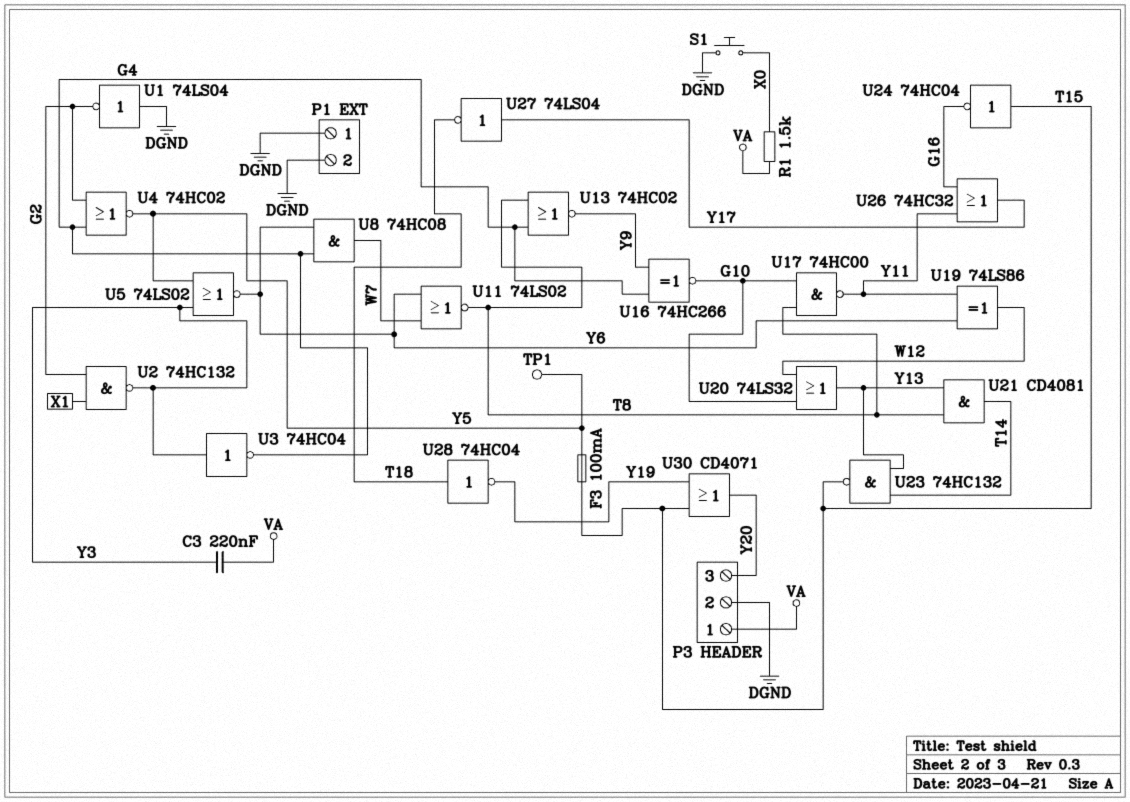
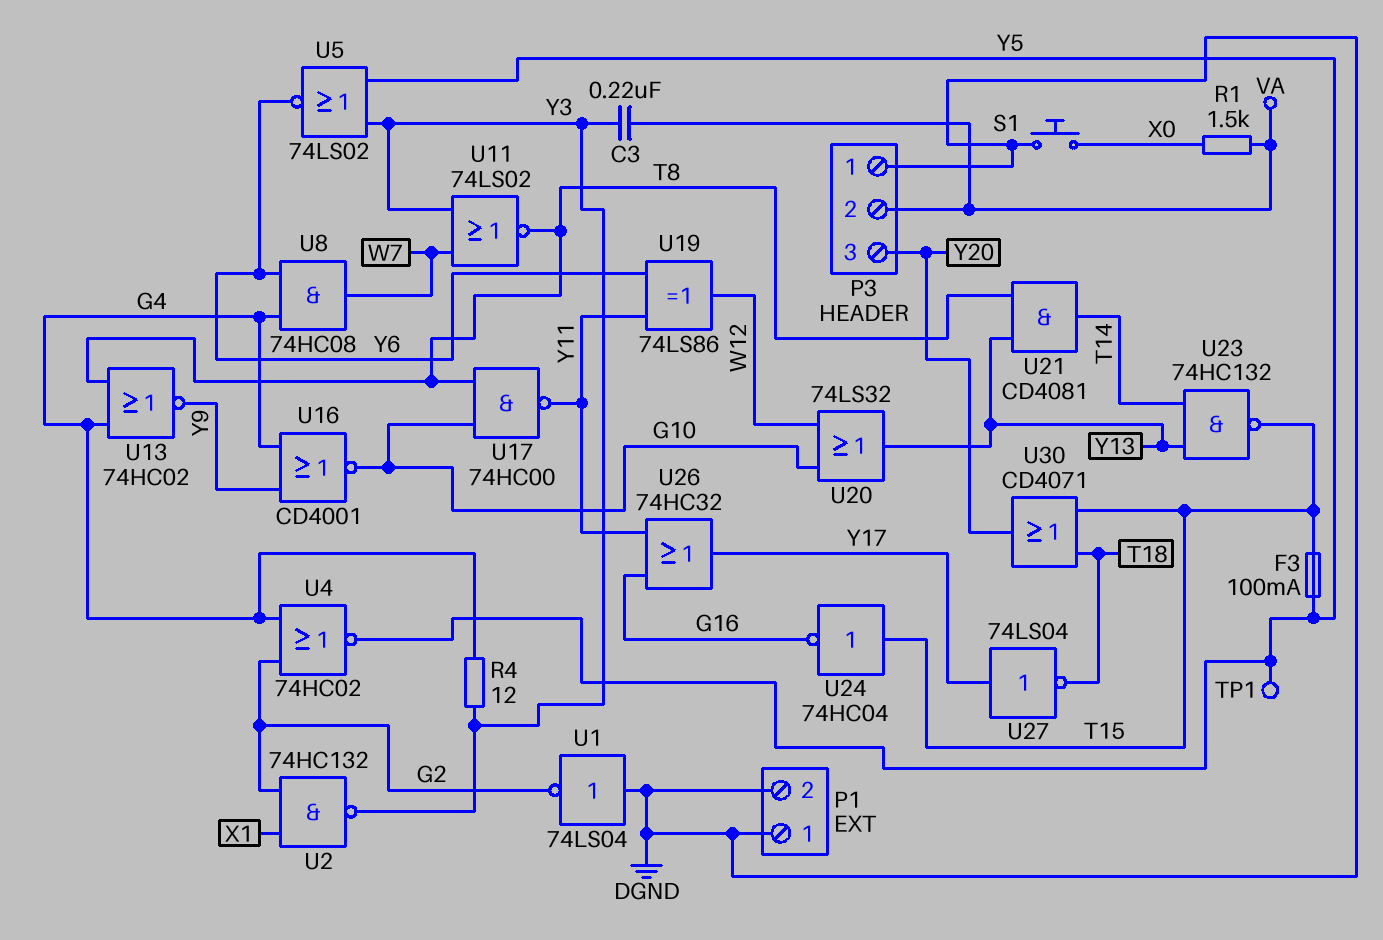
P3 pin 1: VA -> DGND
P3 pin 2: DGND -> VA
R4: none -> 12 (G4, Y3)
U3: NOT 74HC04 (in Y3, out G4) -> none
U11: NOR 74LS02 (in W7, in Y6, out T8) -> NOR 74LS02 (in W7, in Y3, out T8)
U16: XNOR 74HC266 (in G4, in Y9, out G10) -> NOR CD4001 (in G4, in Y9, out G10)
U28: NOT 74HC04 (in T18, out Y19) -> none
U30: OR CD4071 (in T15, in Y19, out Y20) -> OR CD4071 (in T15, in T18, out Y20)

